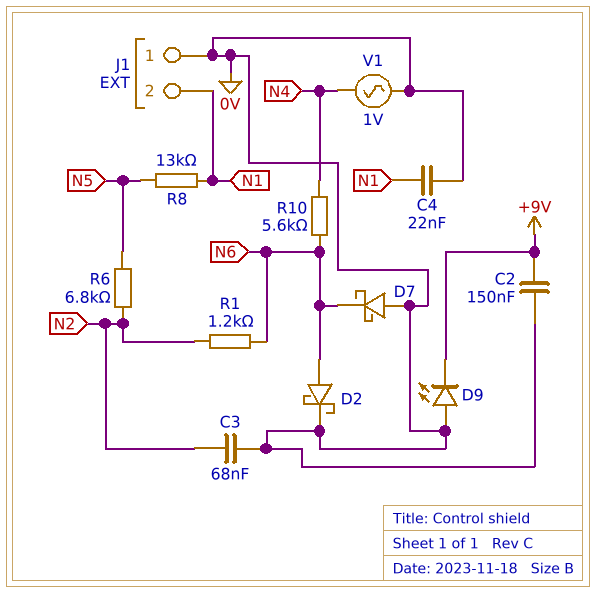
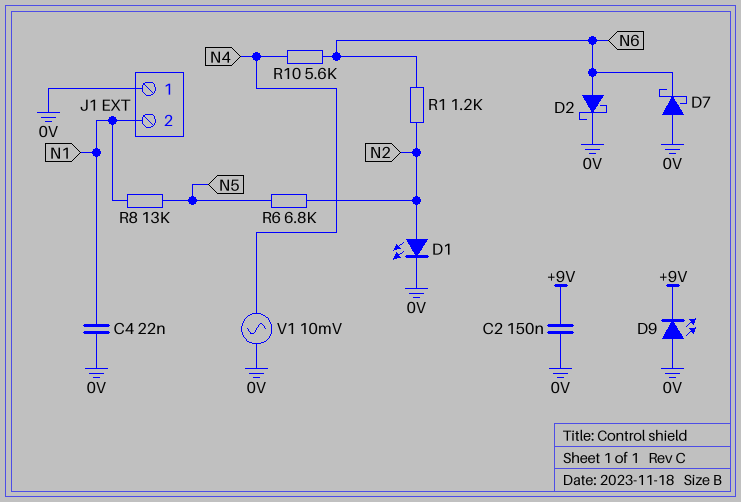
C3: 68nF (0V, N2) -> none
D1: none -> LED (A N2, K 0V)
V1: AC 1V (0V, N4) -> AC 10mV (0V, N4)

